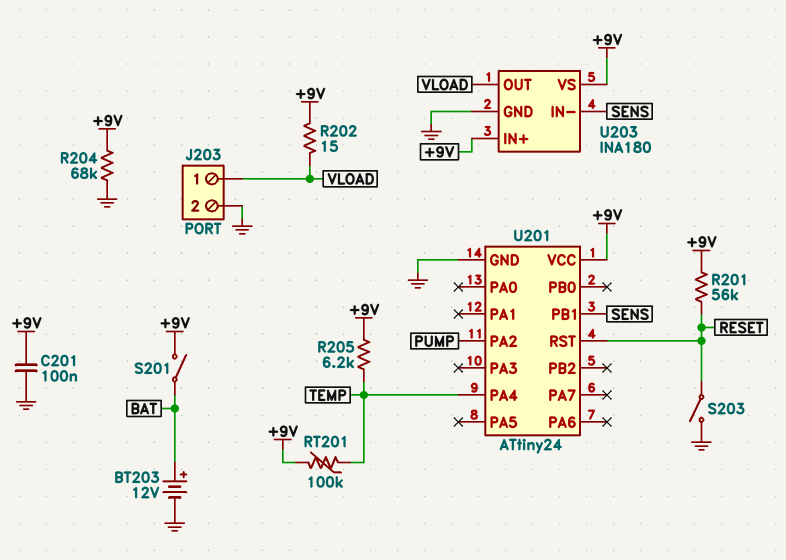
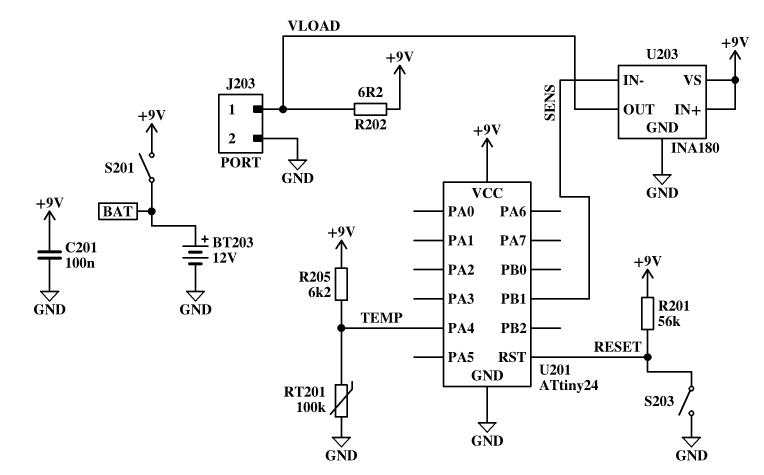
R202: 15 (+9V, VLOAD) -> 6.2 (+9V, VLOAD)
R204: 68k (+9V, GND) -> none
RT201: 100k (+9V, TEMP) -> 100k (GND, TEMP)
U201 pin PA2: PUMP -> none

